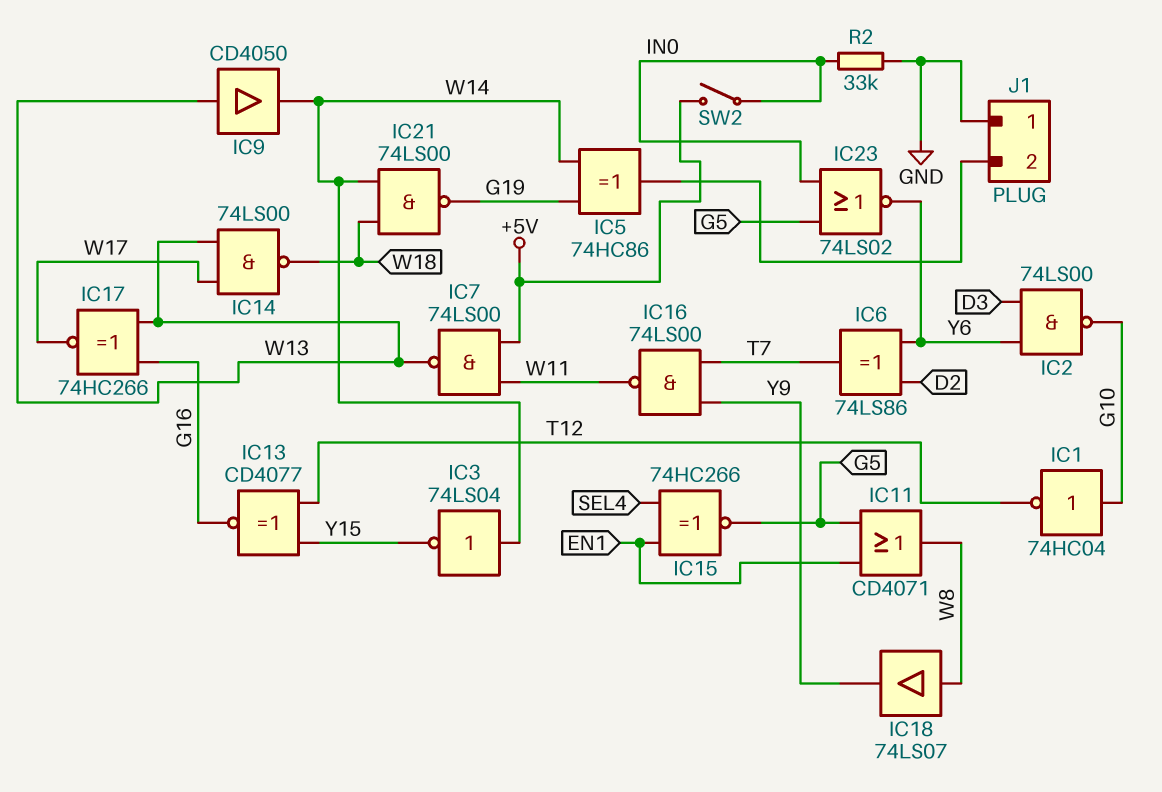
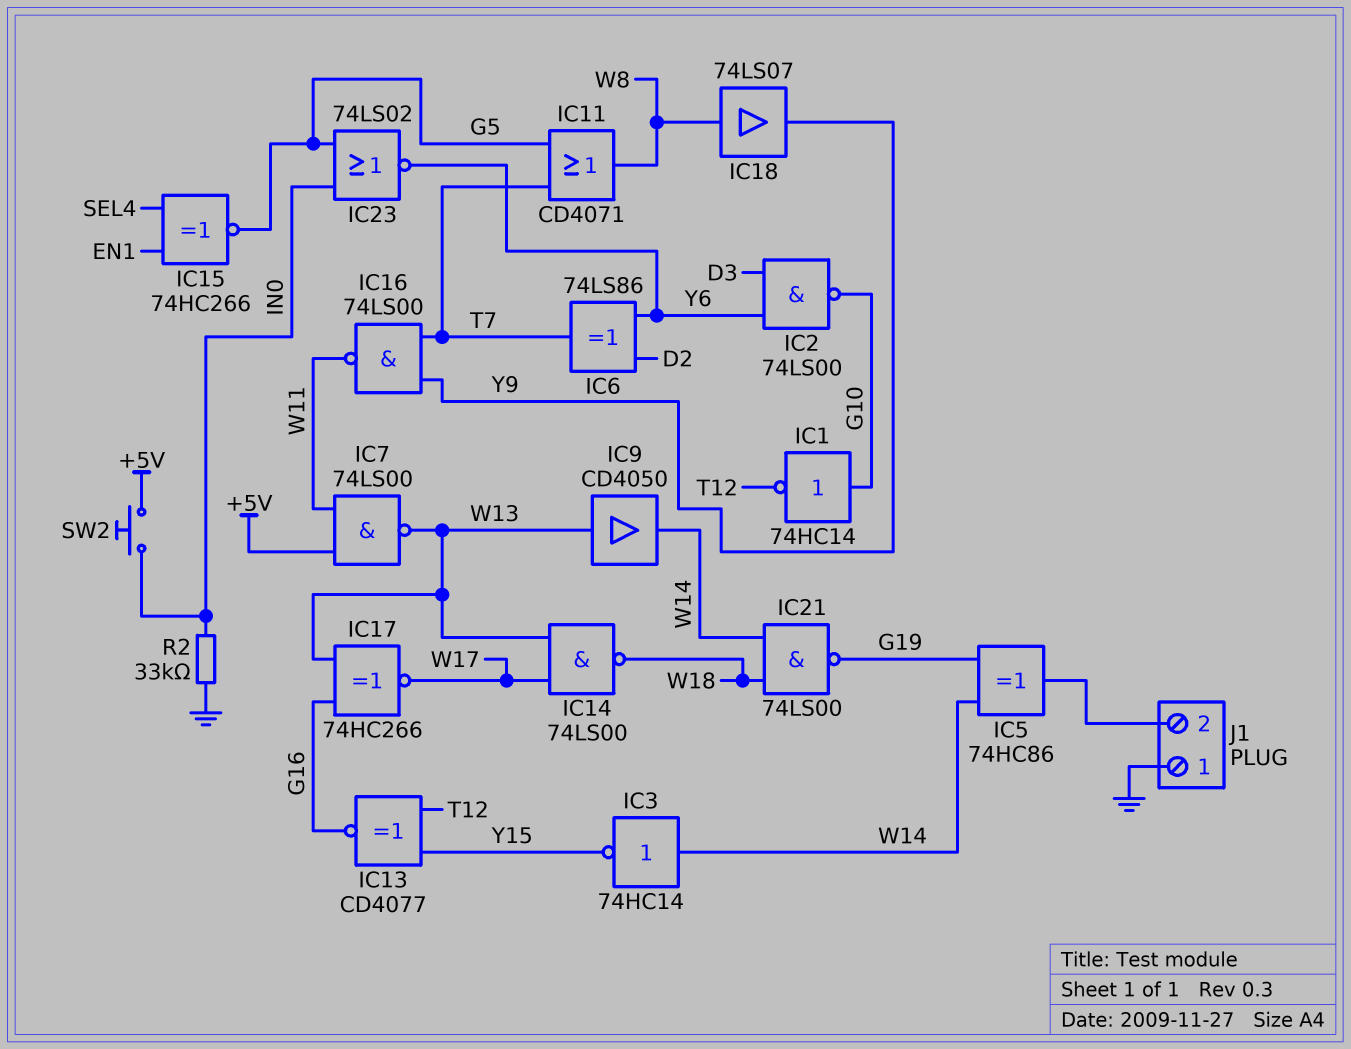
IC1: NOT 74HC04 (in G10, out T12) -> NOT 74HC14 (in G10, out T12)
IC3: NOT 74LS04 (in W14, out Y15) -> NOT 74HC14 (in W14, out Y15)
IC11: OR CD4071 (in EN1, in G5, out W8) -> OR CD4071 (in G5, in T7, out W8)
SW2: switch (+5V, IN0) -> button (+5V, IN0)

